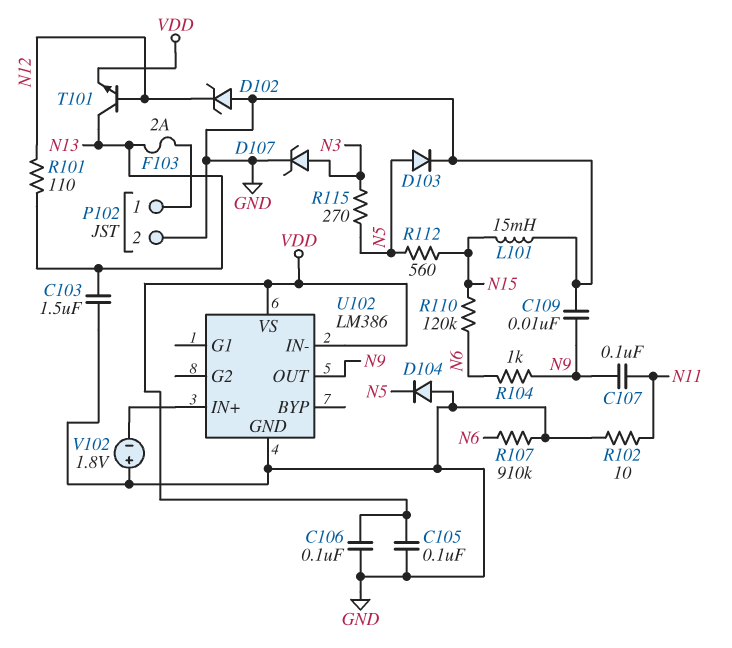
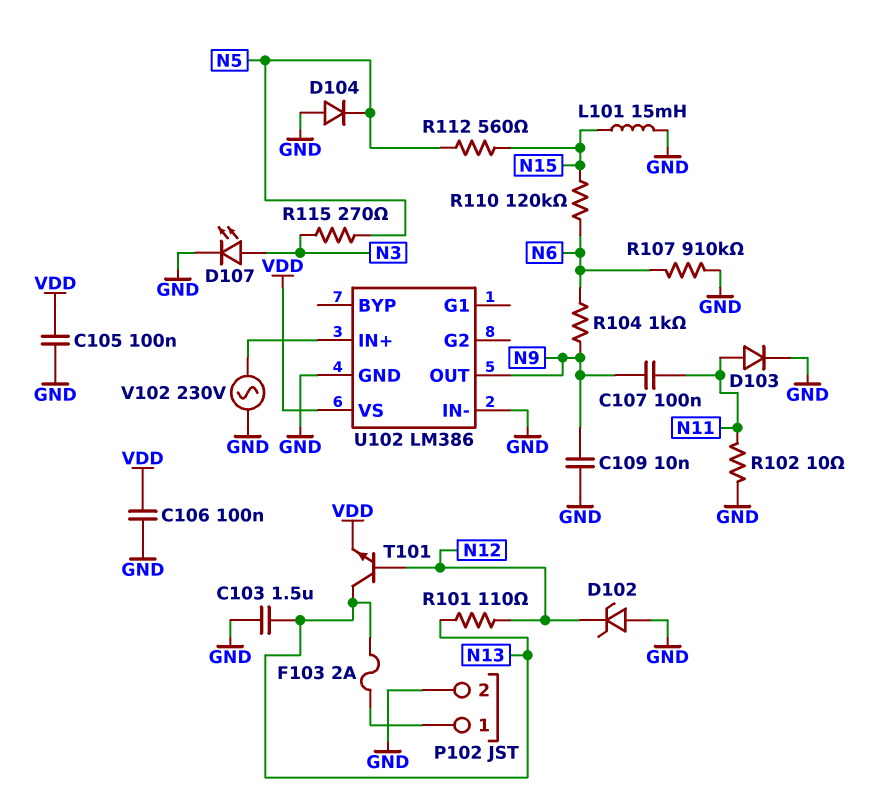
D103: diode (A N5, K GND) -> diode (A N11, K GND)
D107: zener (A N3, K GND) -> LED (A N3, K GND)
U102 pin IN-: VDD -> GND
V102: 1.8V (plus GND, minus U102/IN+) -> AC 230V (GND, U102/IN+)

